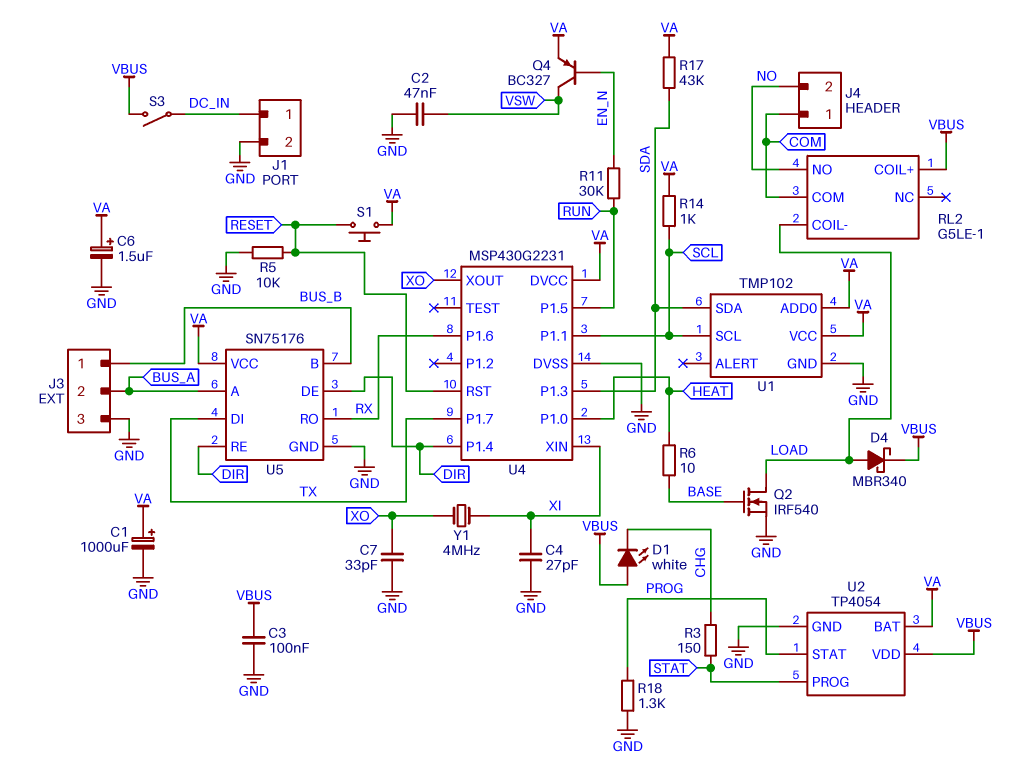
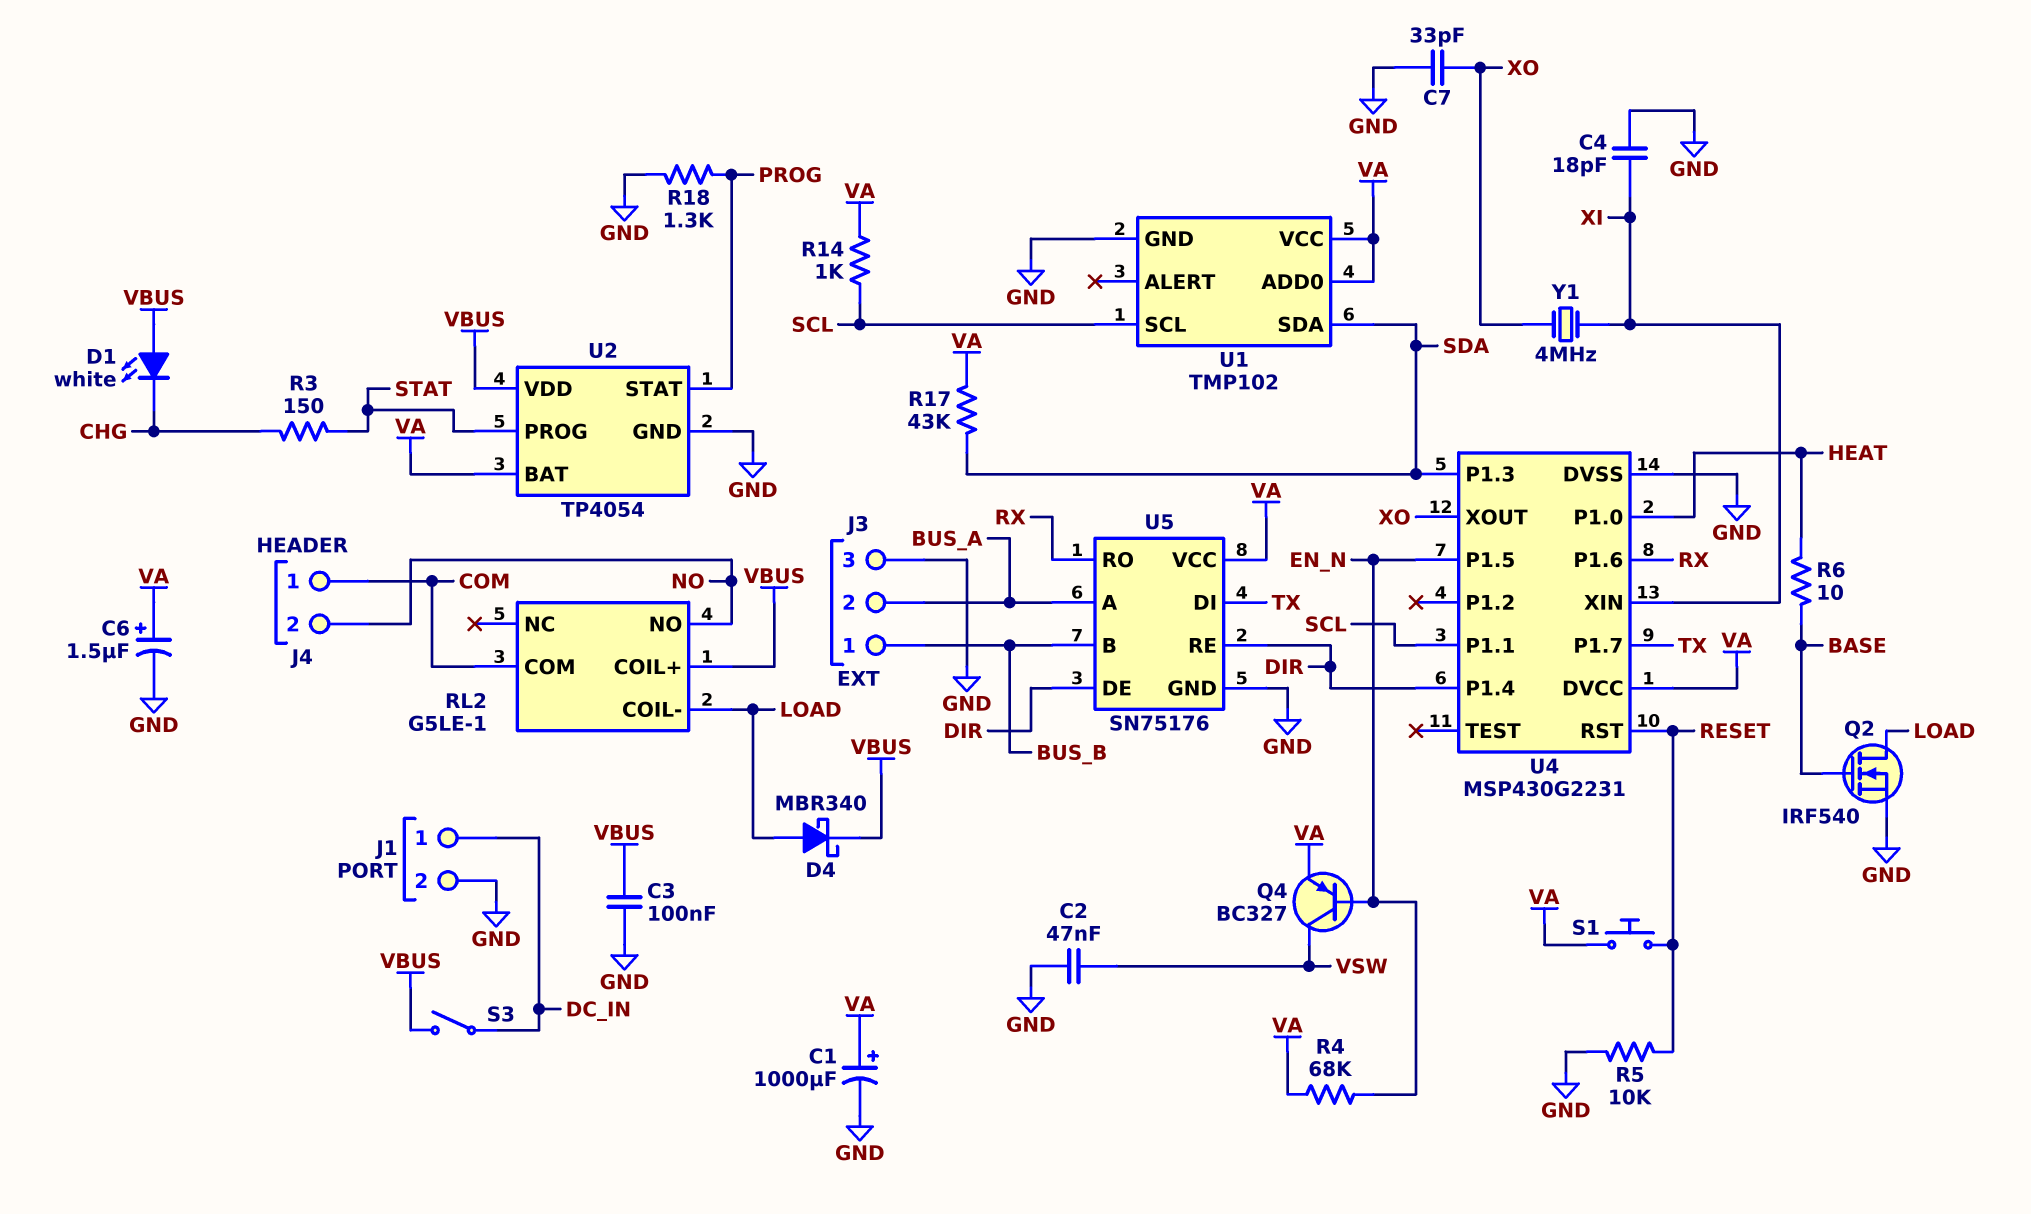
C4: 27pF (GND, XI) -> 18pF (GND, XI)
R4: none -> 68k (EN_N, VA)
R11: 30k (EN_N, RUN) -> none
U4 pin P1.5: RUN -> EN_N

